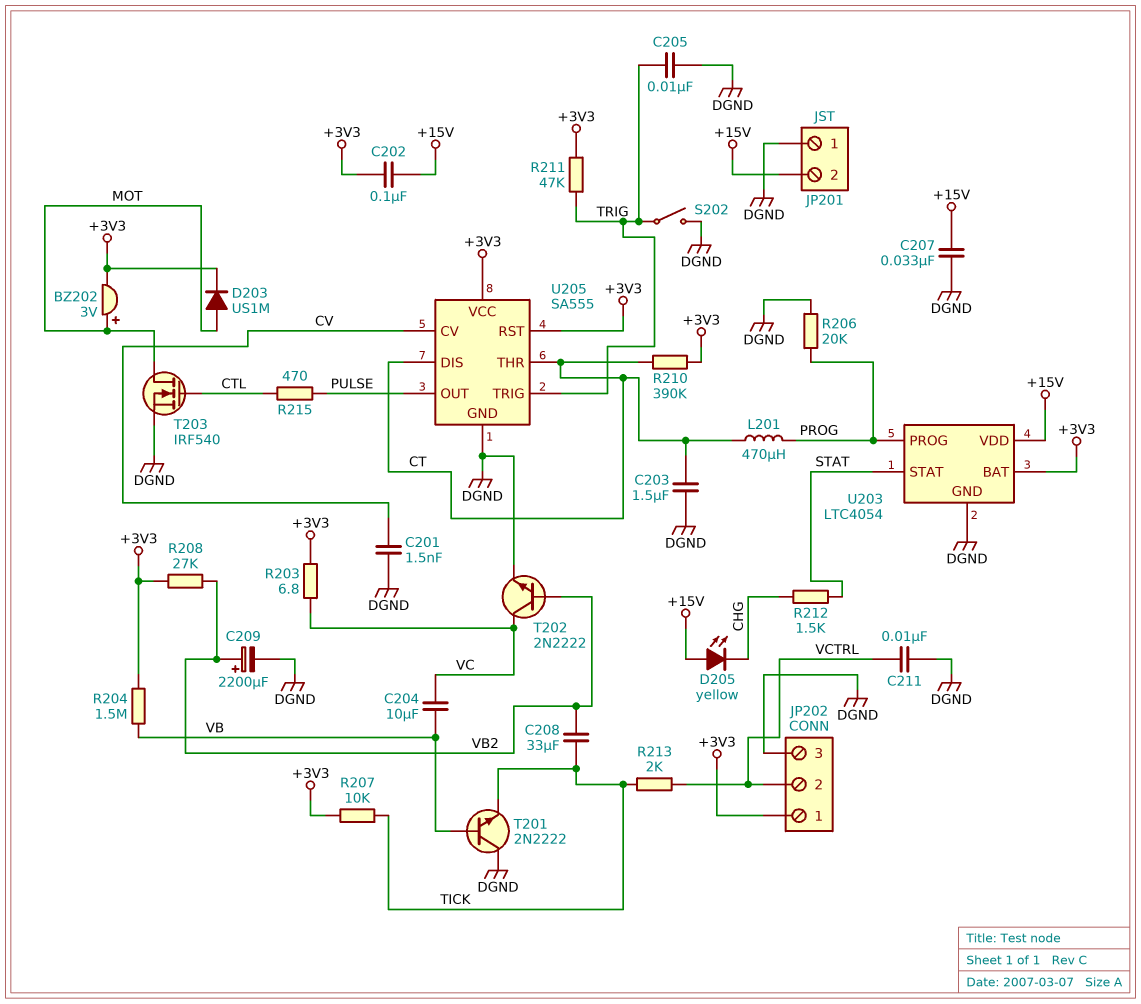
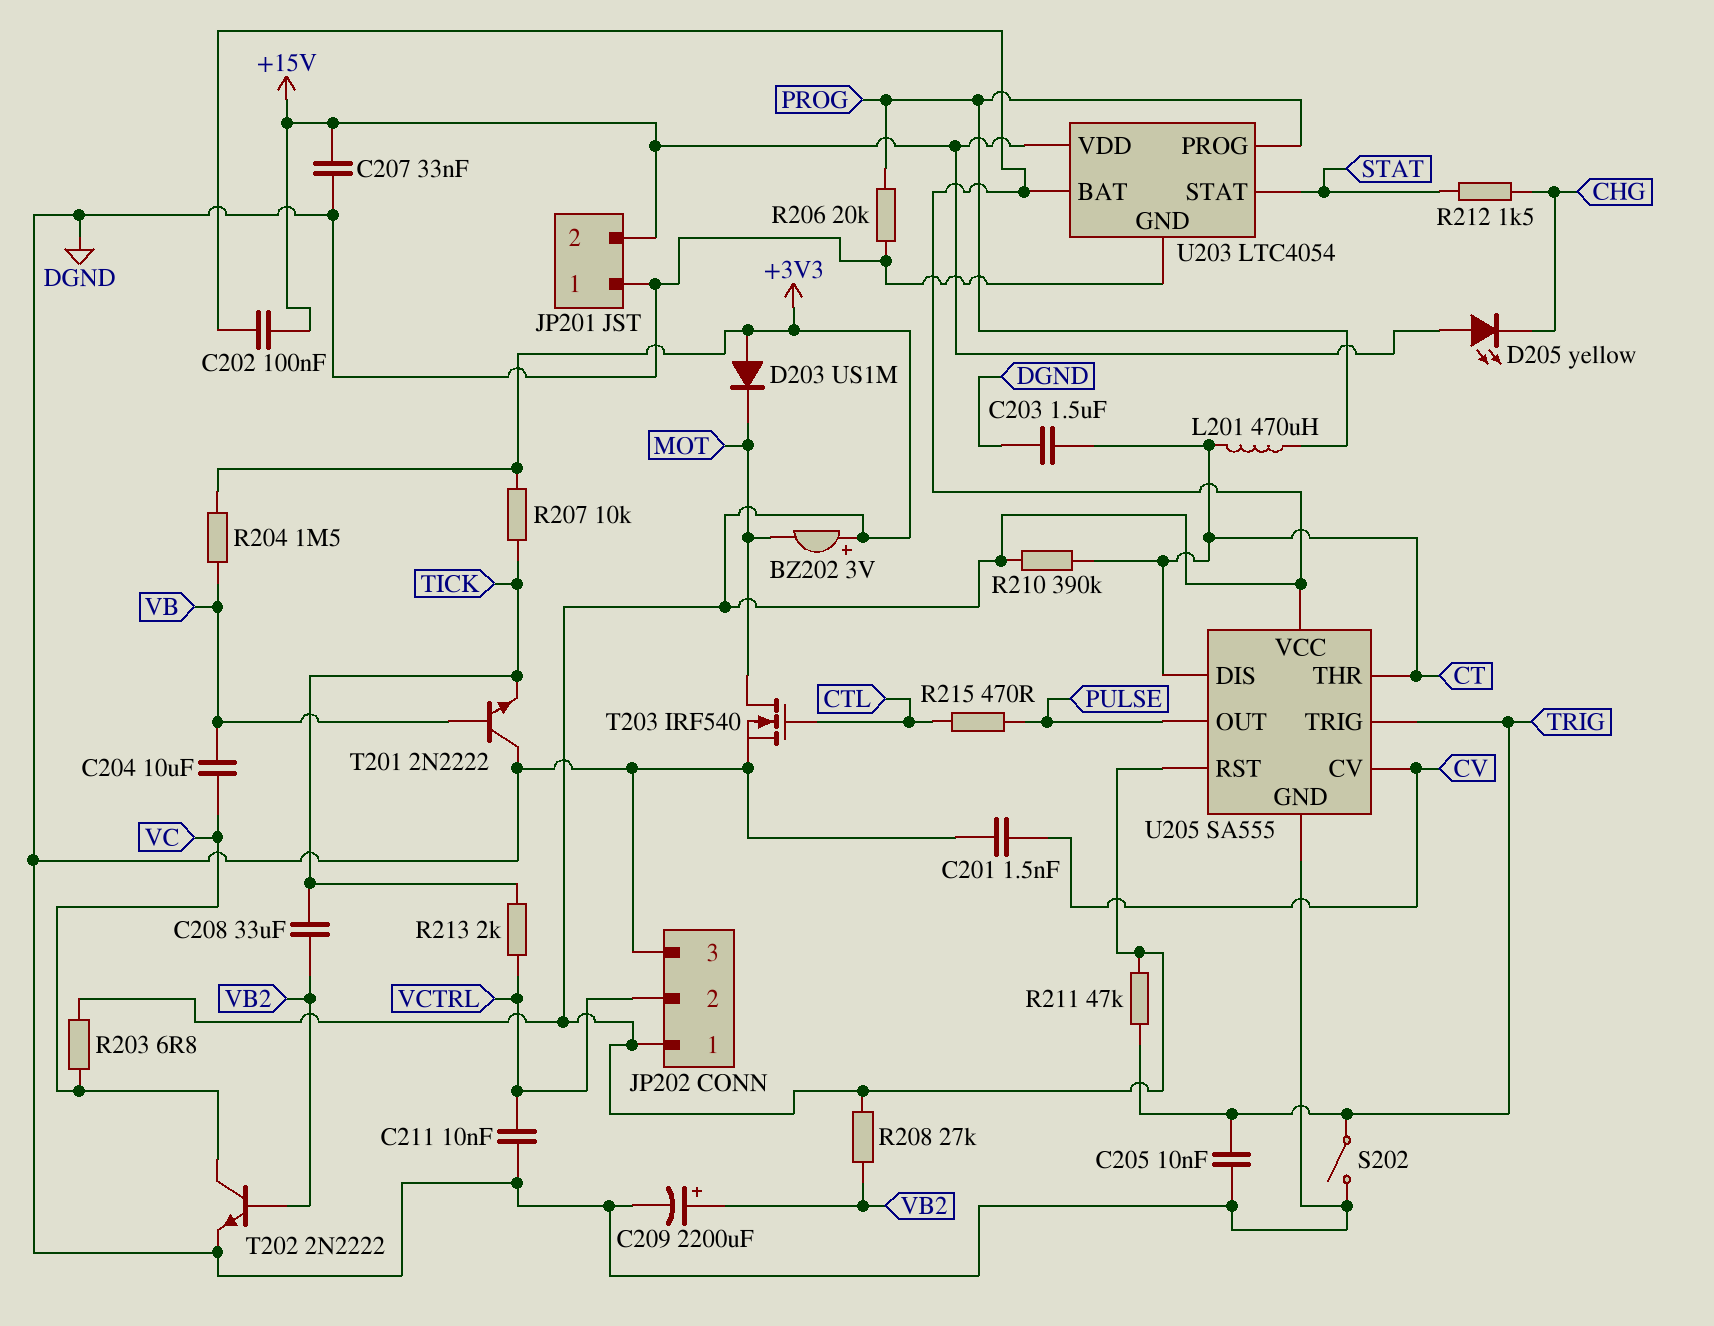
BZ202: buzzer 3V (plus MOT, minus +3V3) -> buzzer 3V (plus +3V3, minus MOT)
D203: diode US1M (A MOT, K +3V3) -> diode US1M (A +3V3, K MOT)

